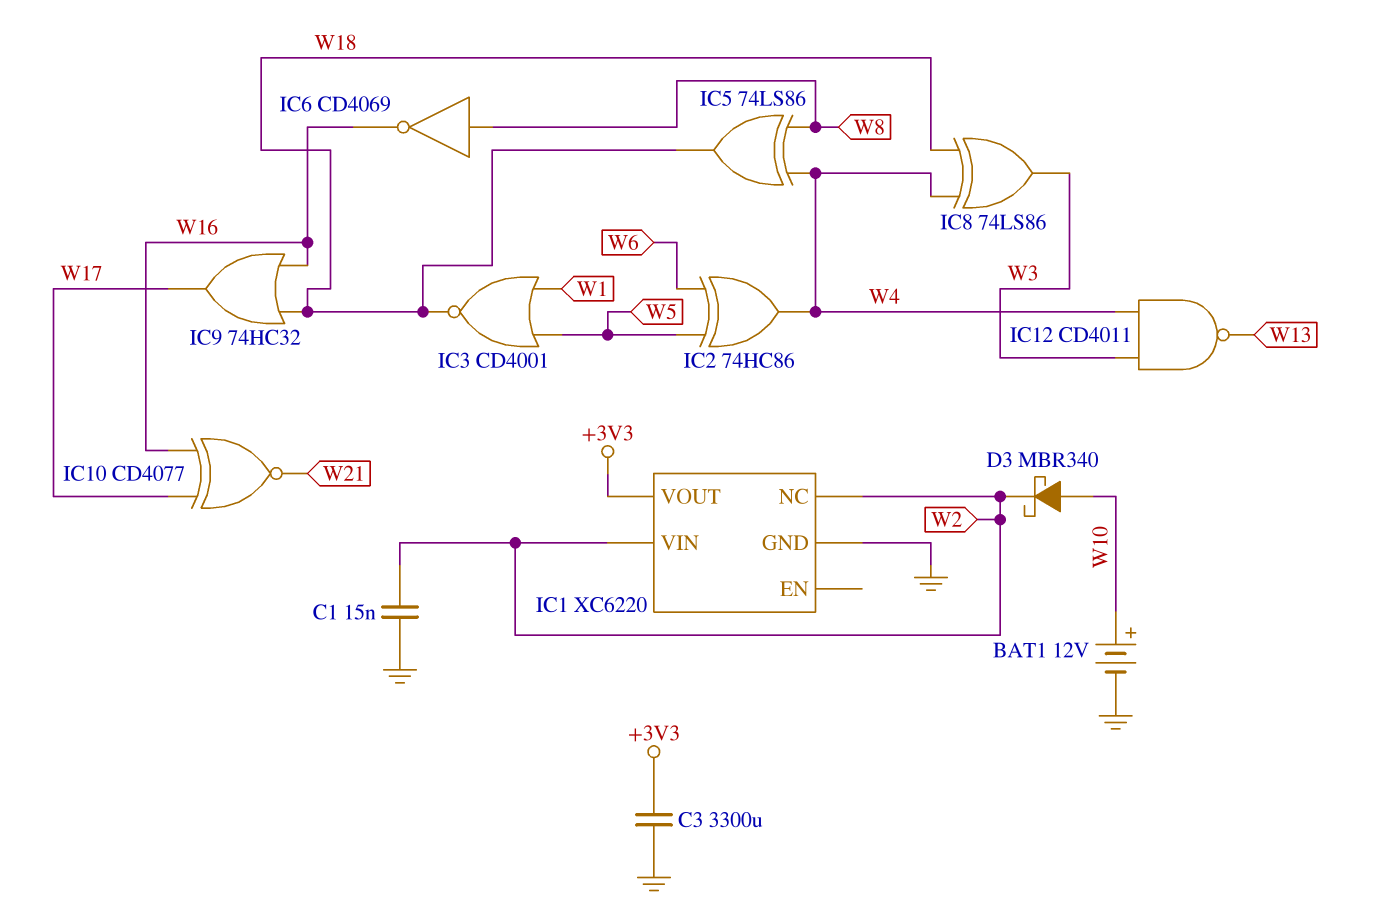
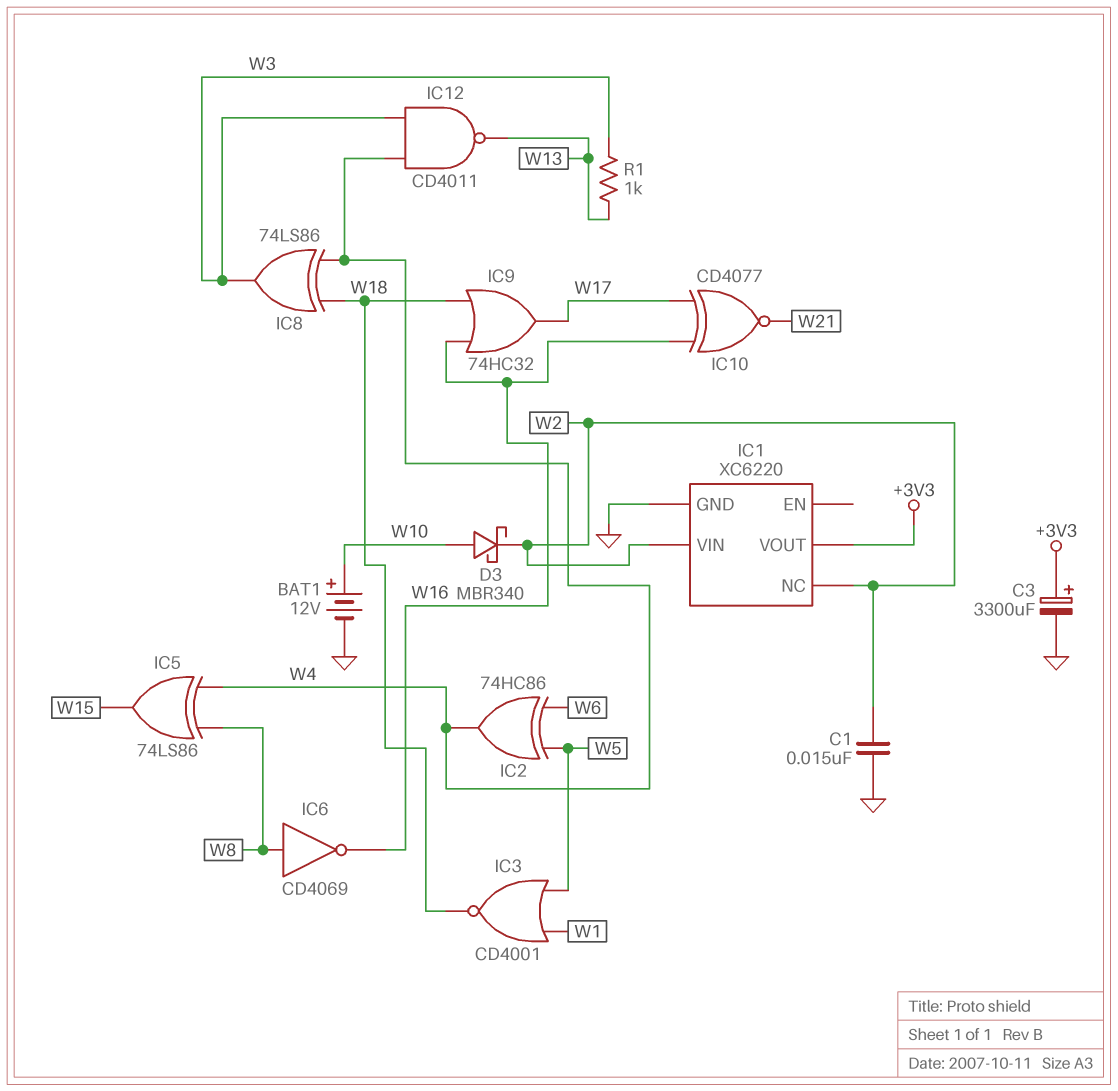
C3: 3300uF (+3V3, GND) -> 3300uF (plus +3V3, minus GND)
IC5: XOR 74LS86 (in W4, in W8, out W18) -> XOR 74LS86 (in W4, in W8, out W15)
R1: none -> 1k (W3, W13)

